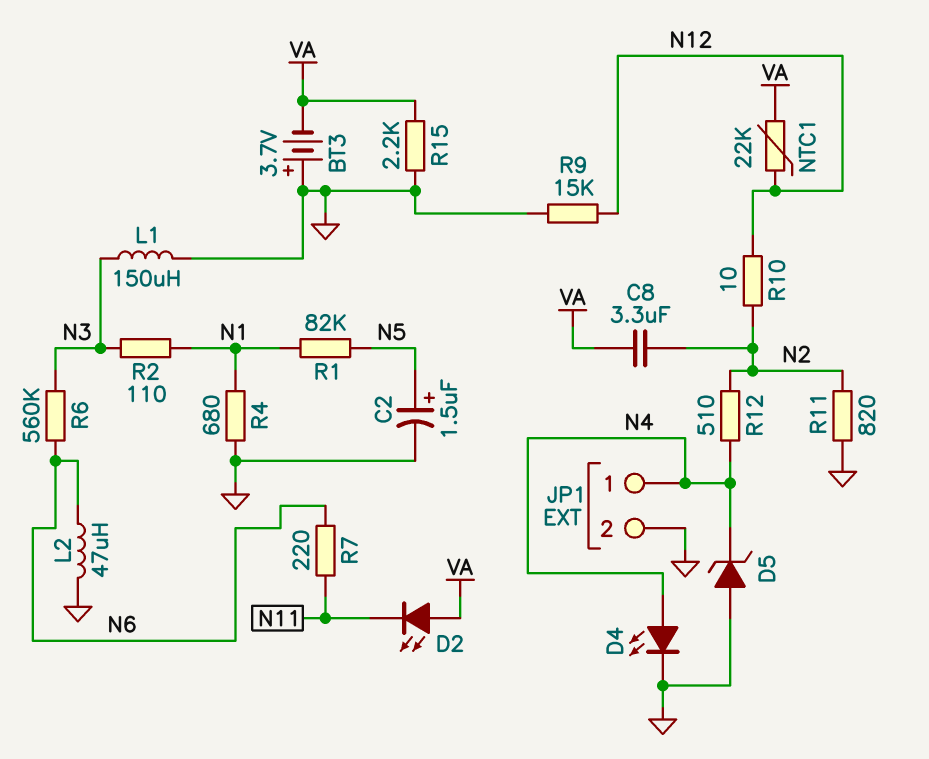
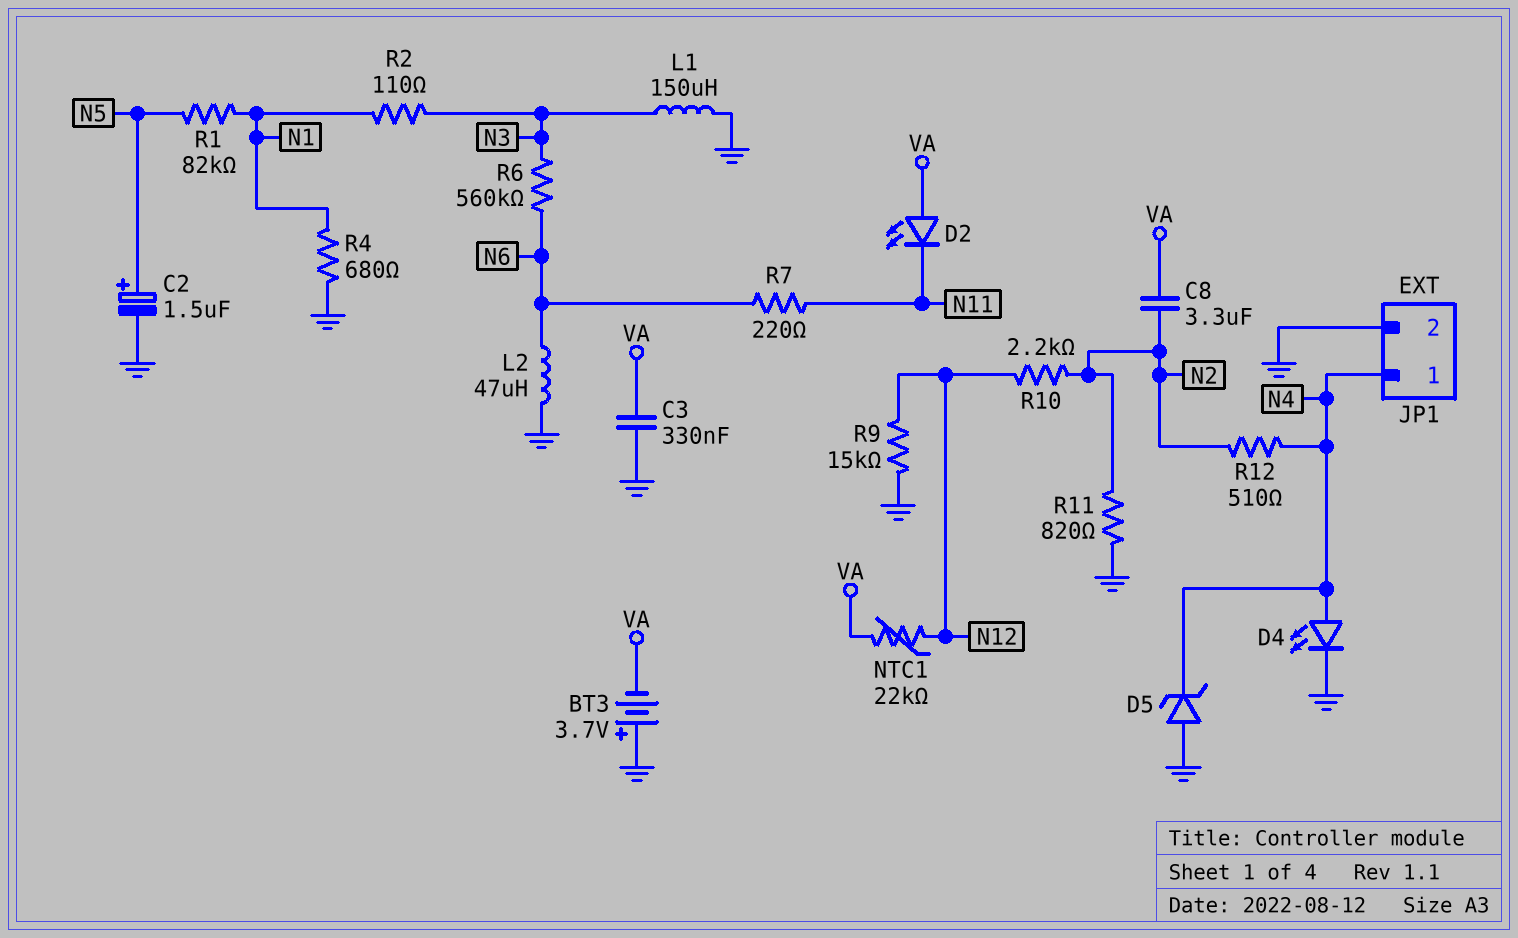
C3: none -> 330nF (GND, VA)
R10: 10 (N2, N12) -> 2.2k (N2, N12)
R15: 2.2k (GND, VA) -> none

